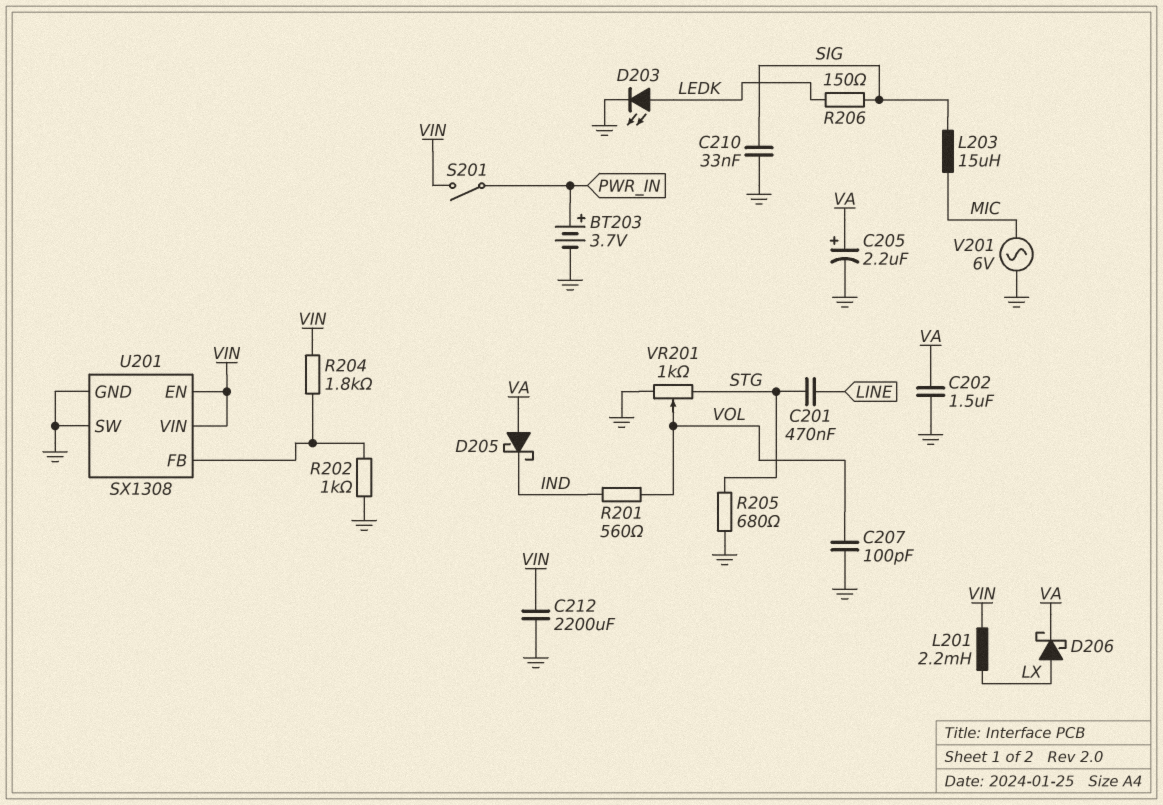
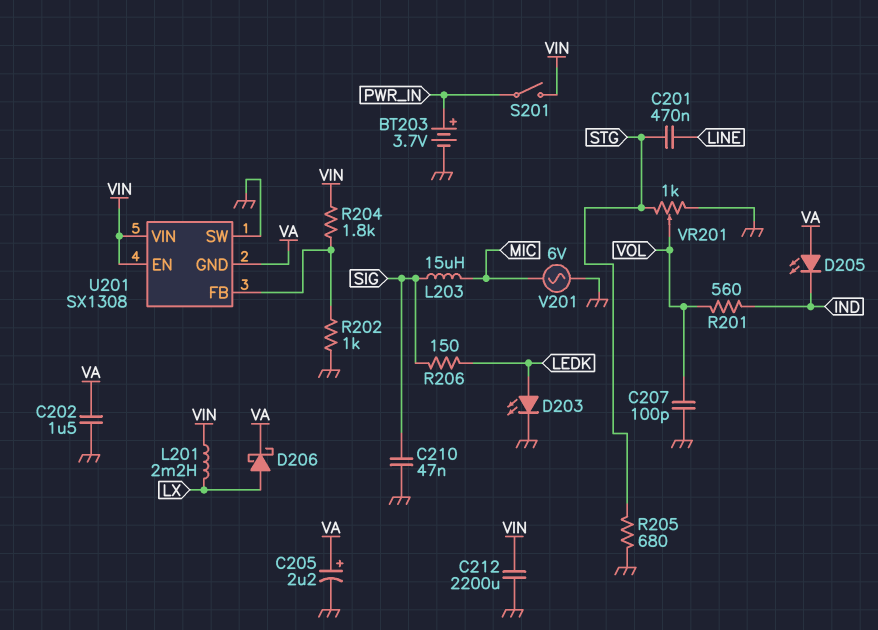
C210: 33nF (GND, SIG) -> 47nF (GND, SIG)
D205: schottky (A VA, K IND) -> LED (A VA, K IND)
U201 pin GND: GND -> VA

